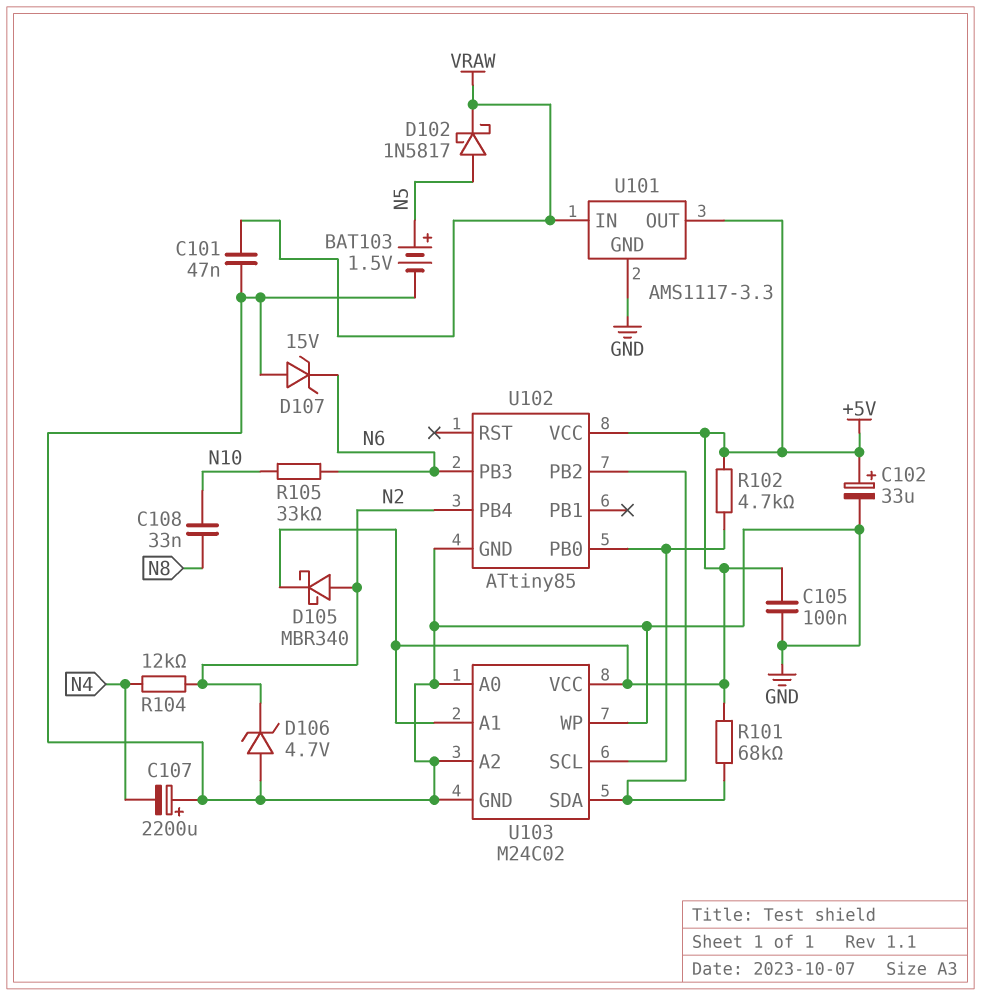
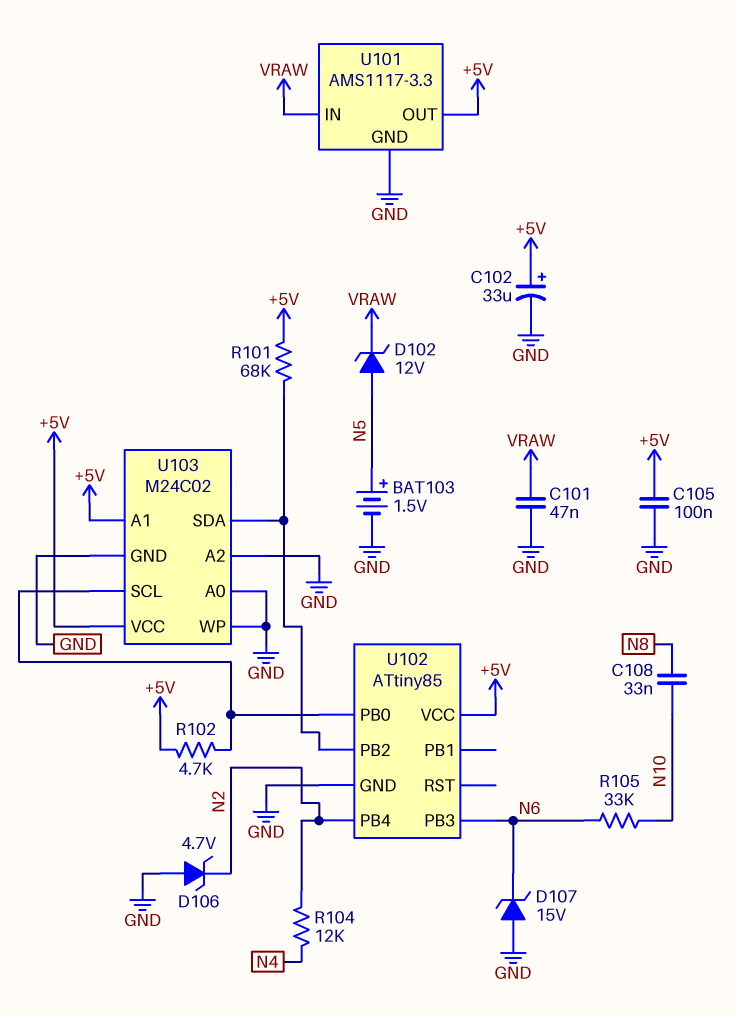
C107: 2200uF (plus GND, minus N4) -> none
D102: schottky 1N5817 (A N5, K VRAW) -> zener 12V (A N5, K VRAW)
D105: schottky MBR340 (A N2, K +5V) -> none

